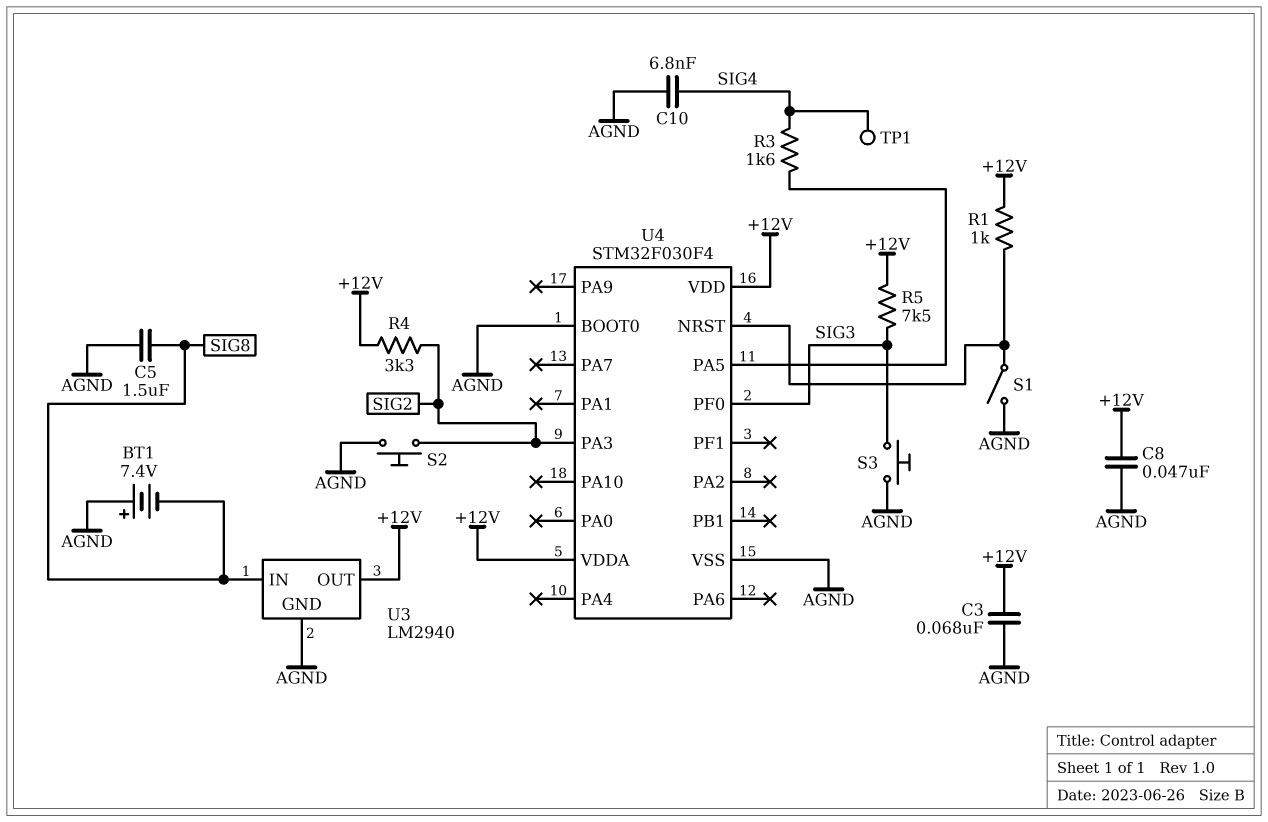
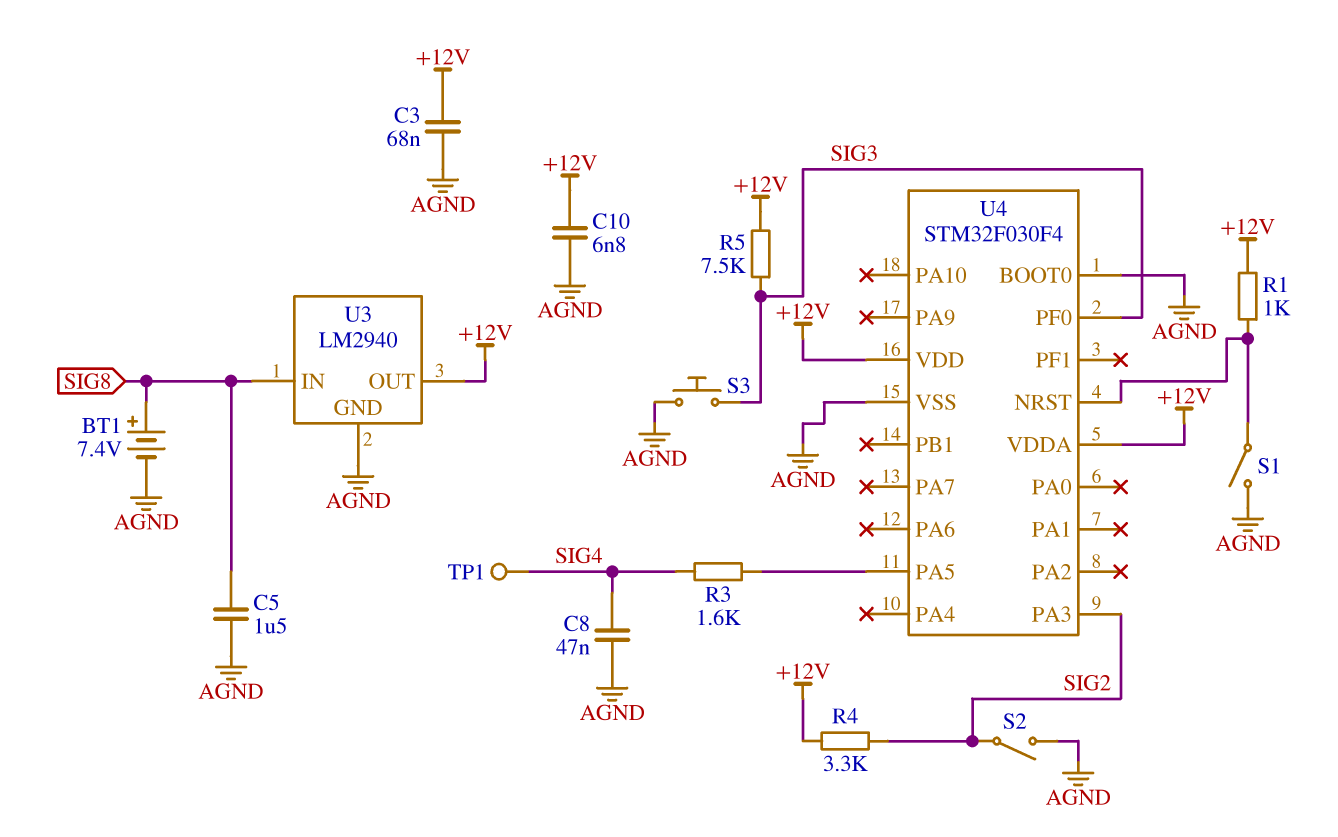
BT1: 7.4V (plus AGND, minus SIG8) -> 7.4V (plus SIG8, minus AGND)
C8: 47nF (+12V, AGND) -> 47nF (AGND, SIG4)
C10: 6.8nF (AGND, SIG4) -> 6.8nF (+12V, AGND)
S2: button (AGND, SIG2) -> switch (AGND, SIG2)

